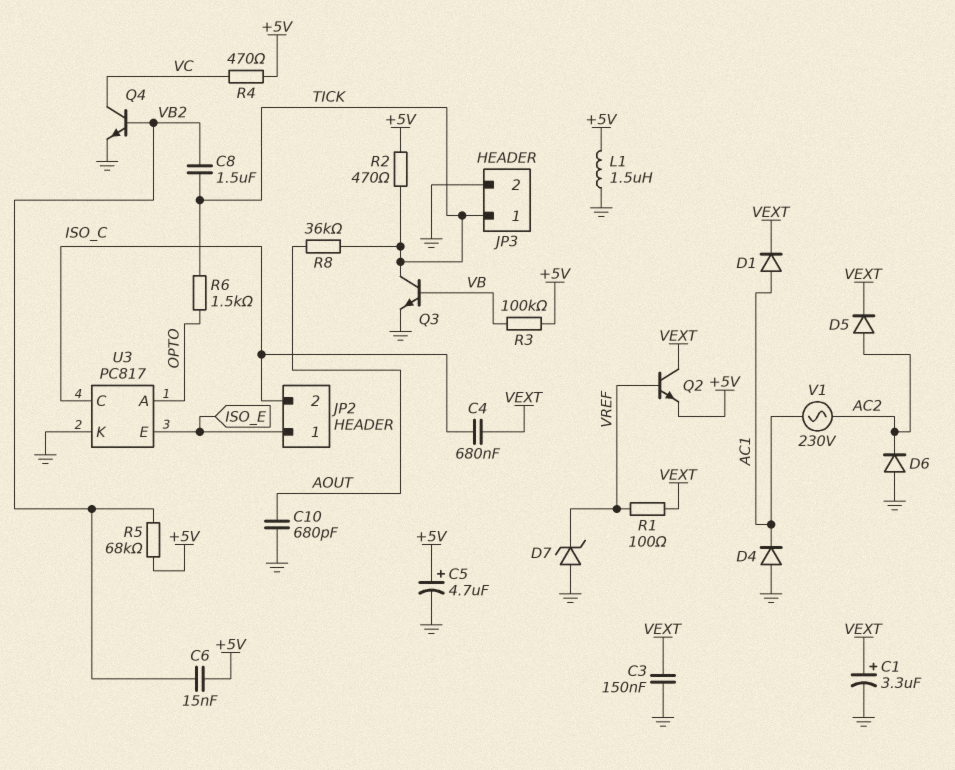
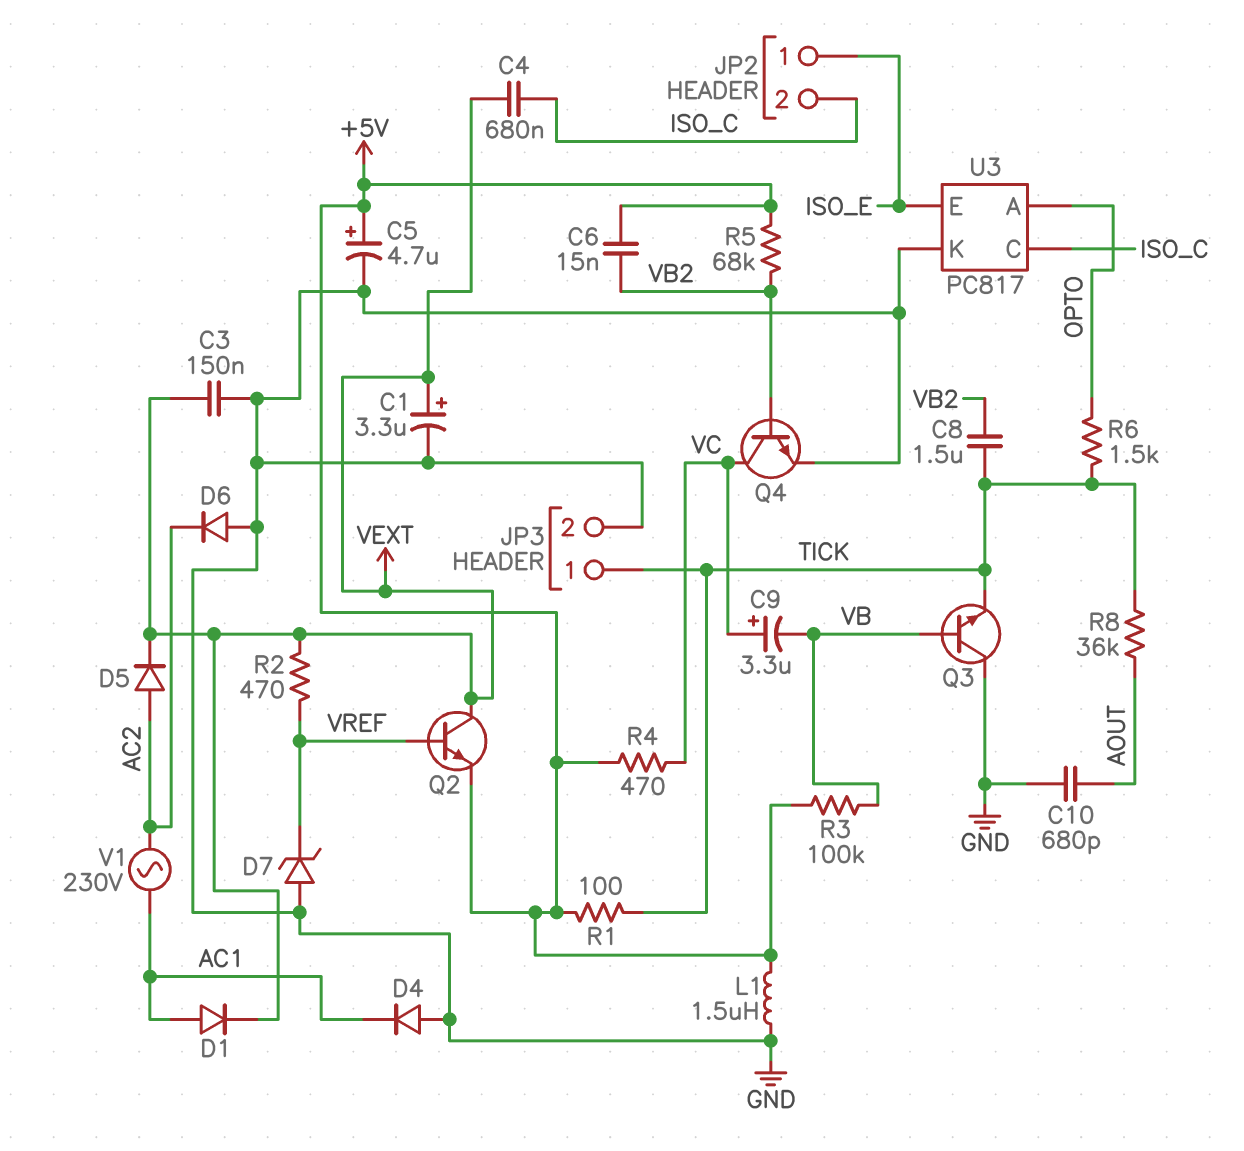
C9: none -> 3.3uF (plus VC, minus VB)
Q3: NPN (B VB, C TICK, E GND) -> NPN (B VB, C GND, E TICK)
R1: 100 (VEXT, VREF) -> 100 (+5V, TICK)
R2: 470 (+5V, TICK) -> 470 (VEXT, VREF)

